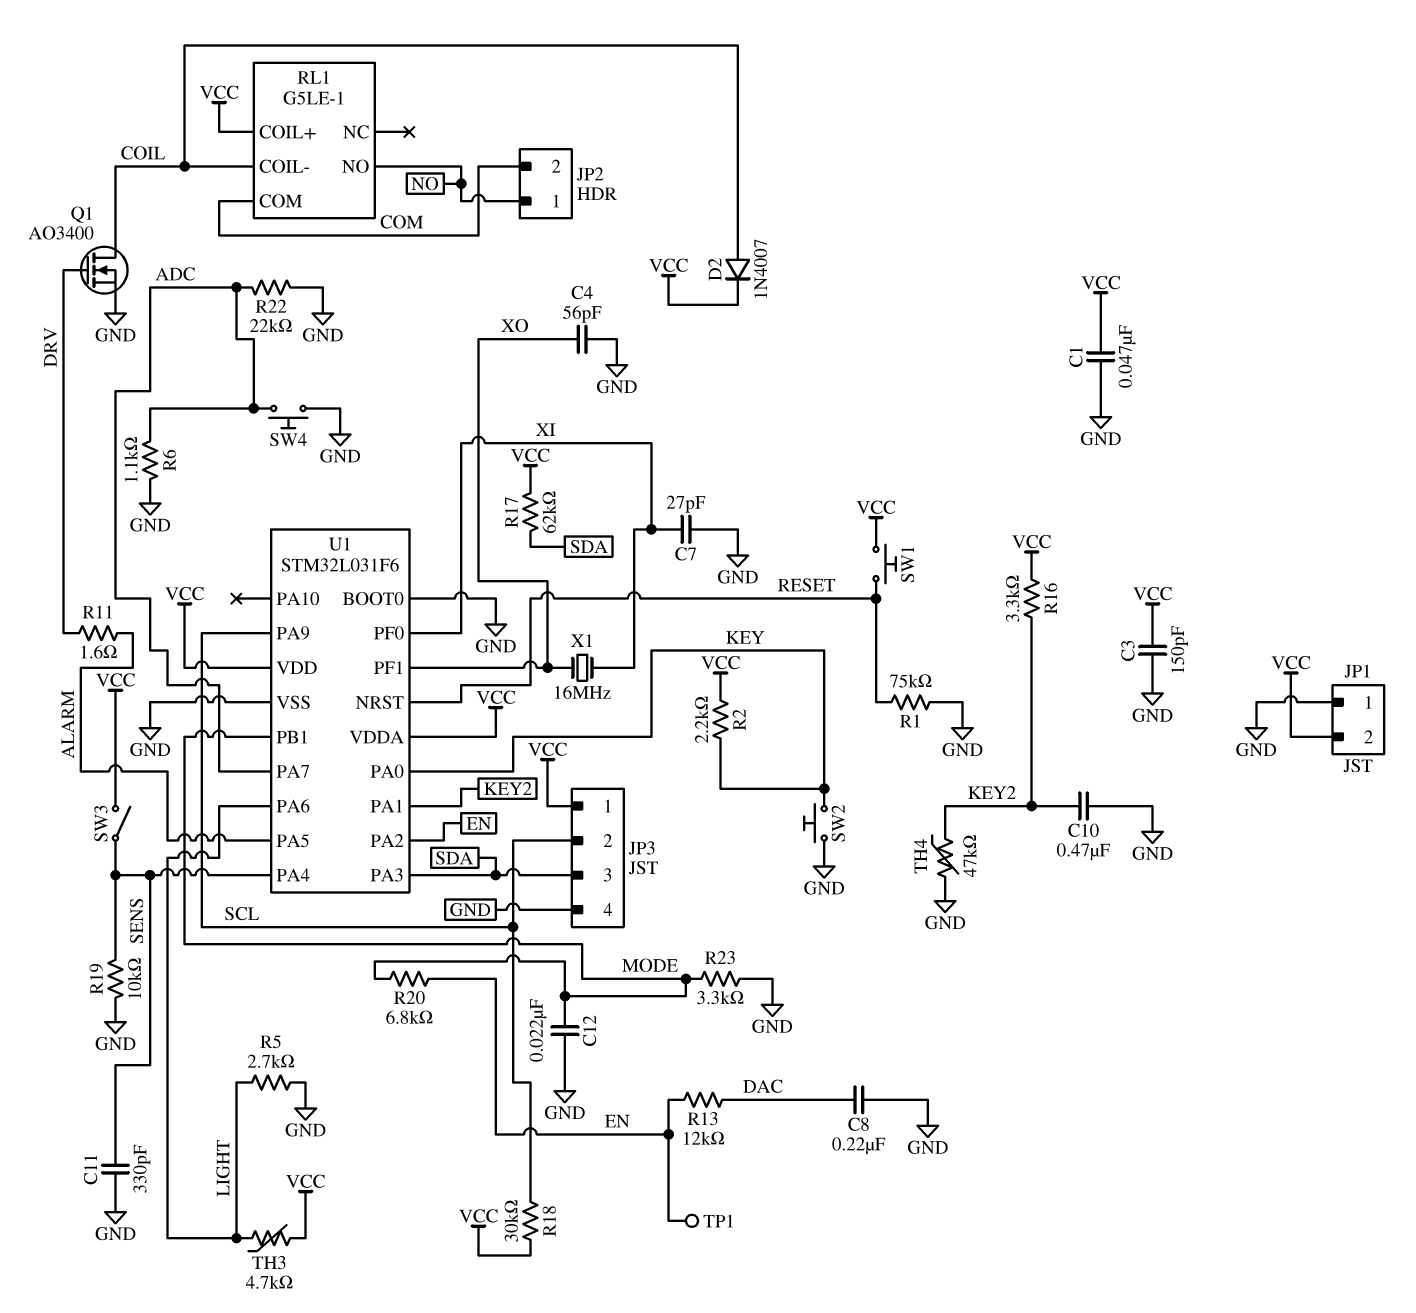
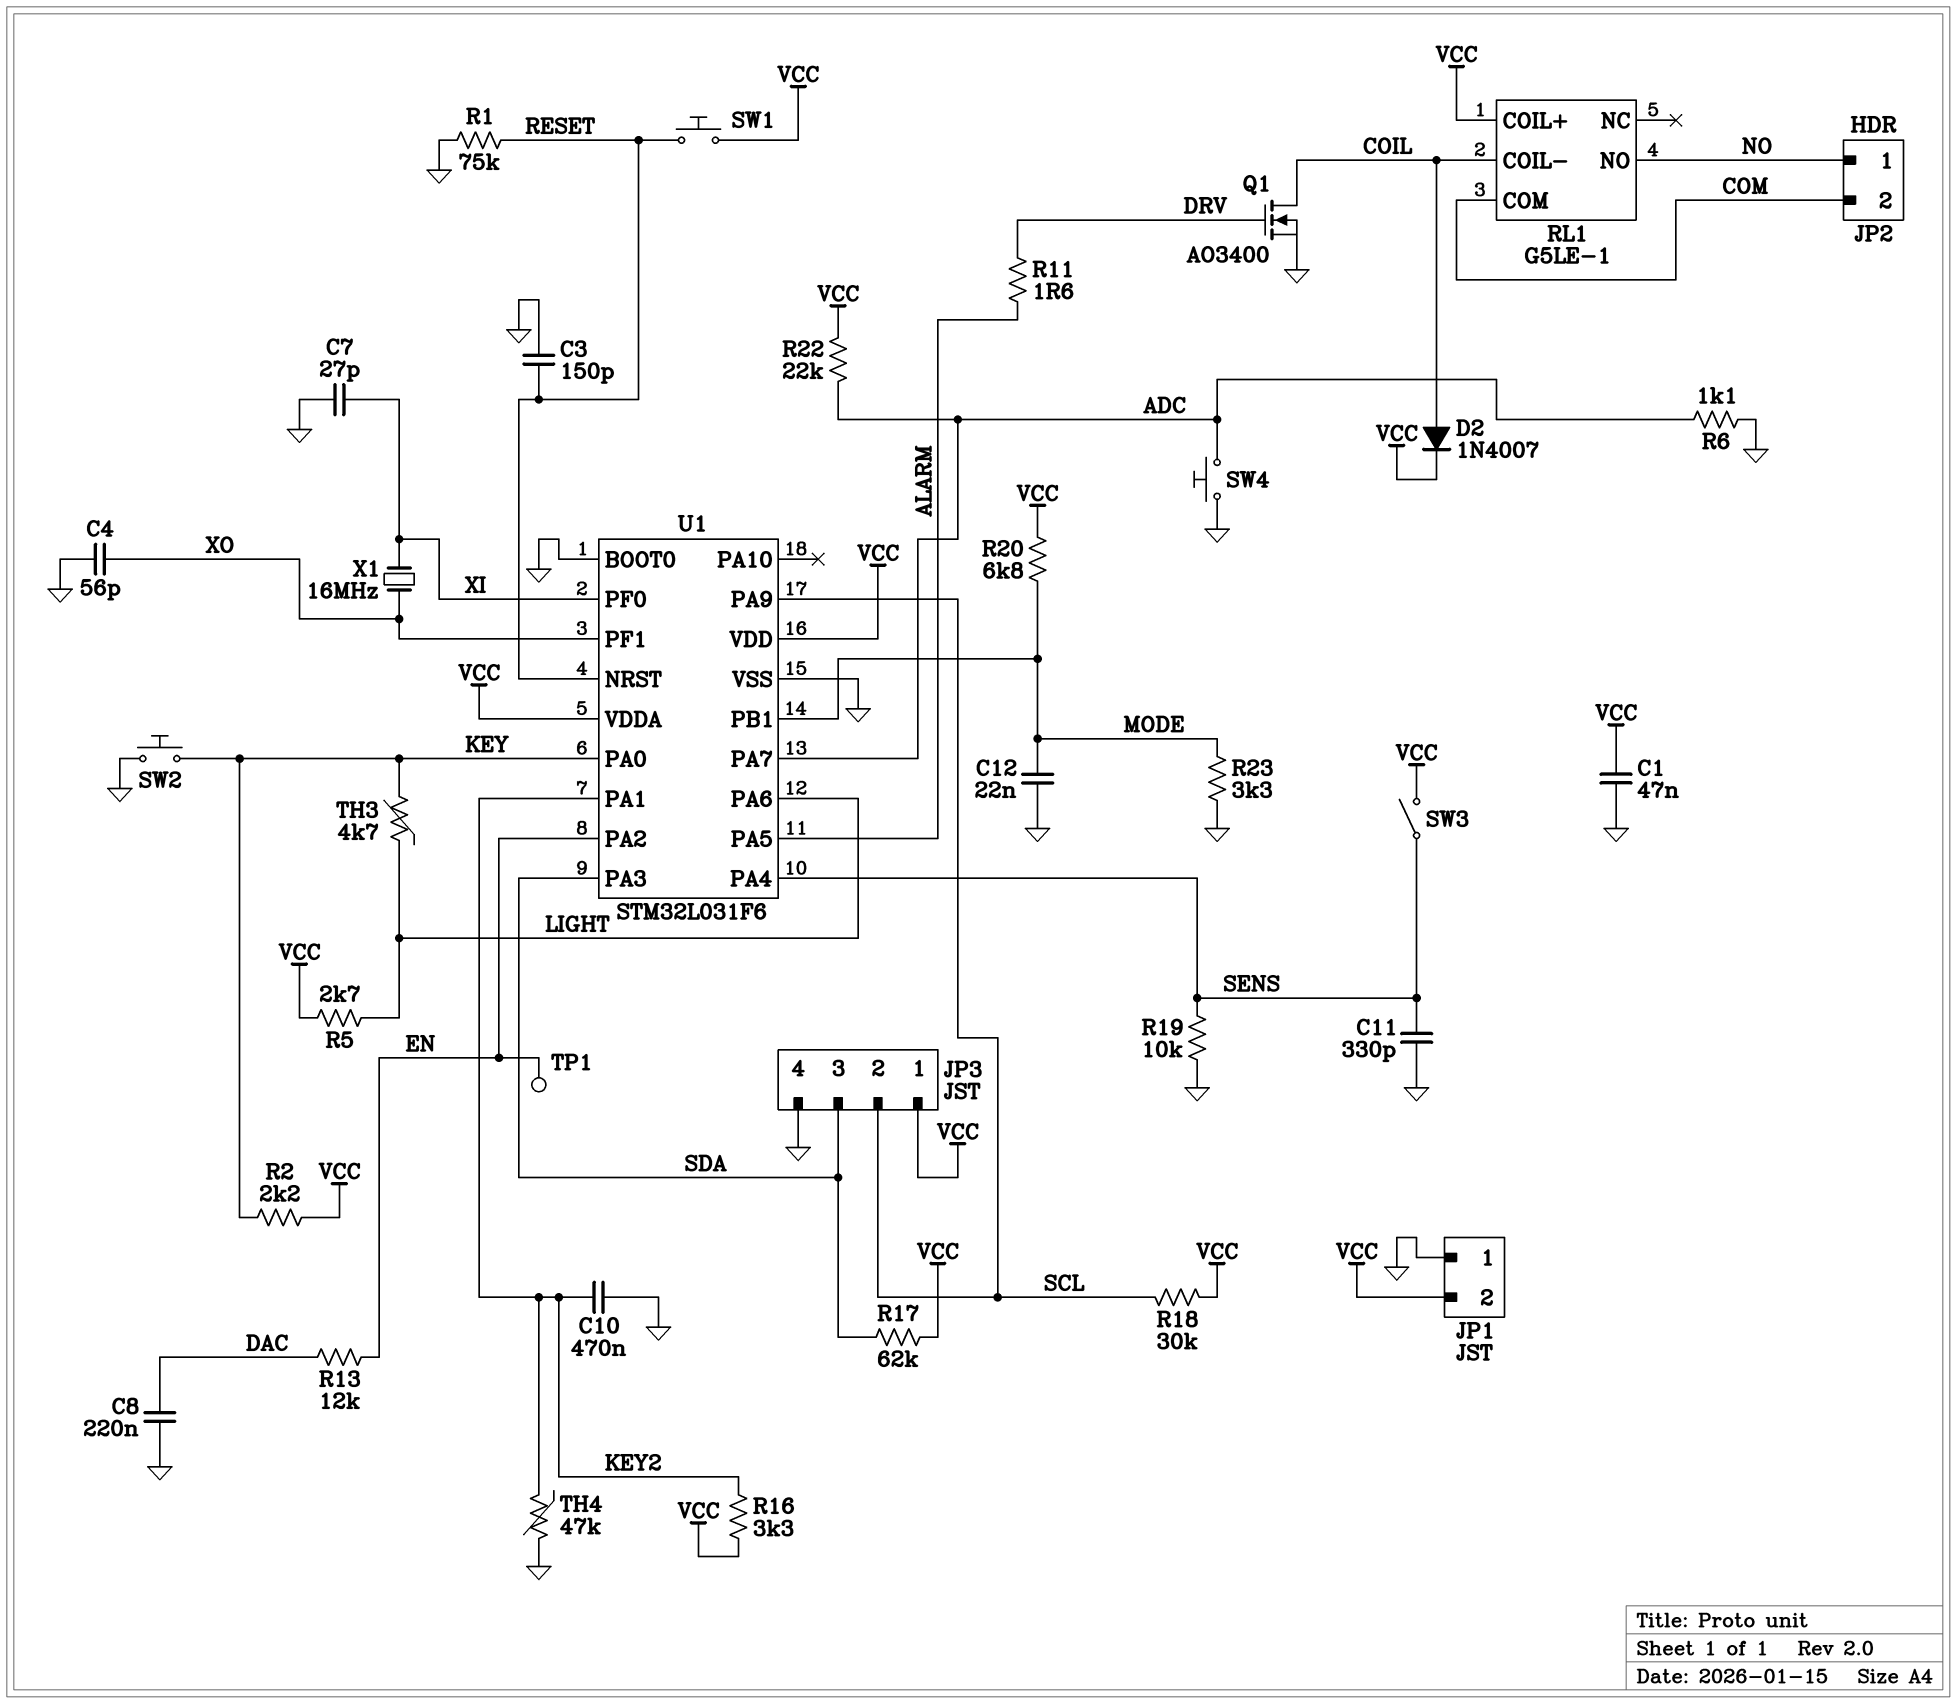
C3: 150pF (GND, VCC) -> 150pF (GND, RESET)
R5: 2.7k (GND, LIGHT) -> 2.7k (LIGHT, VCC)
R20: 6.8k (EN, MODE) -> 6.8k (MODE, VCC)
R22: 22k (ADC, GND) -> 22k (ADC, VCC)
TH3: 4.7k (LIGHT, VCC) -> 4.7k (KEY, LIGHT)

